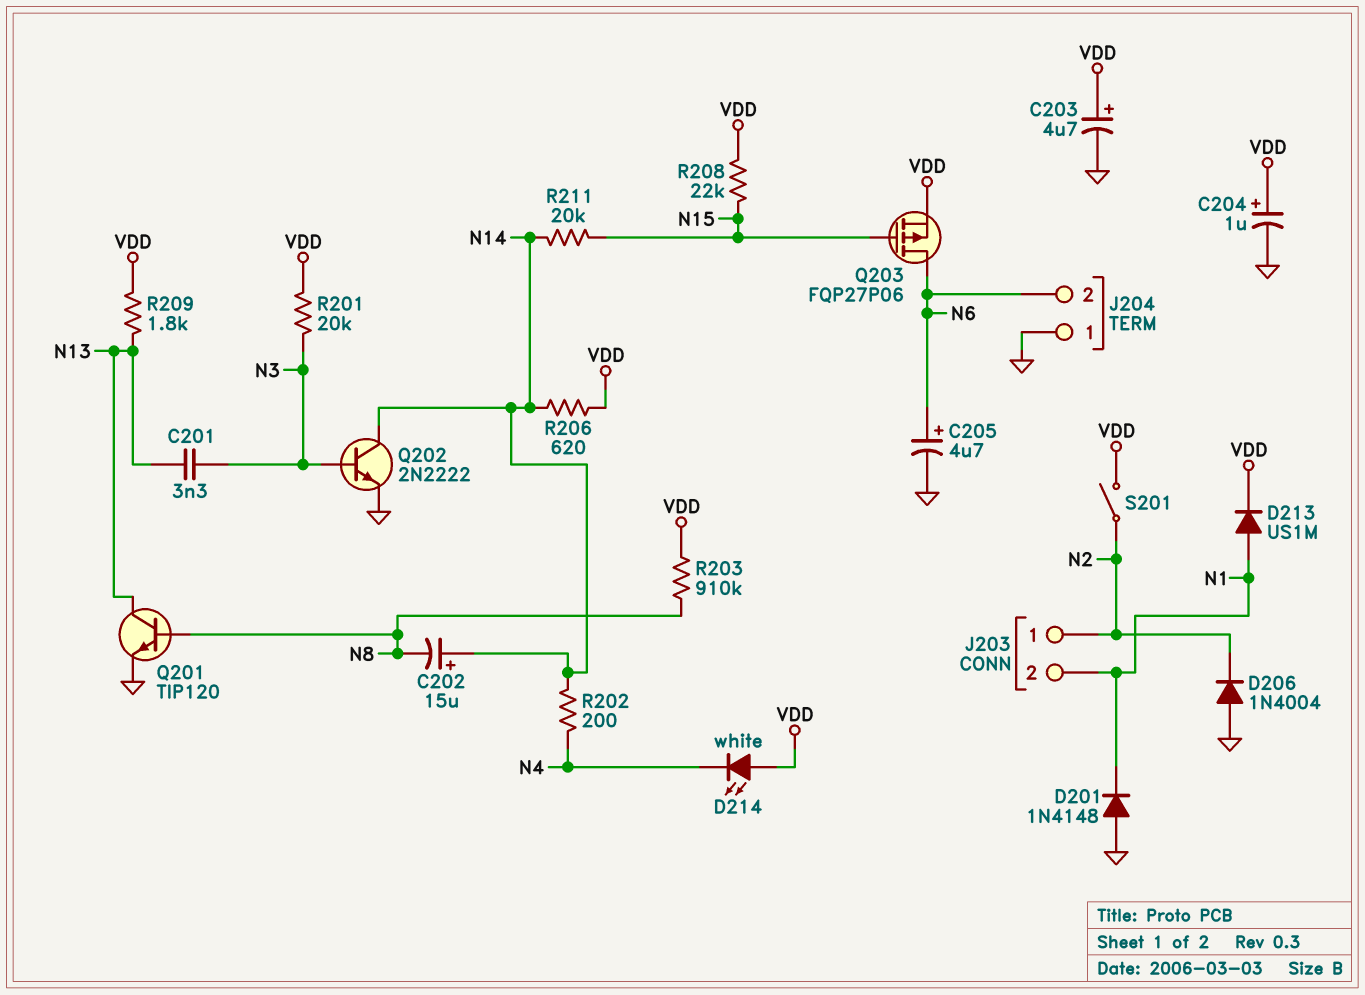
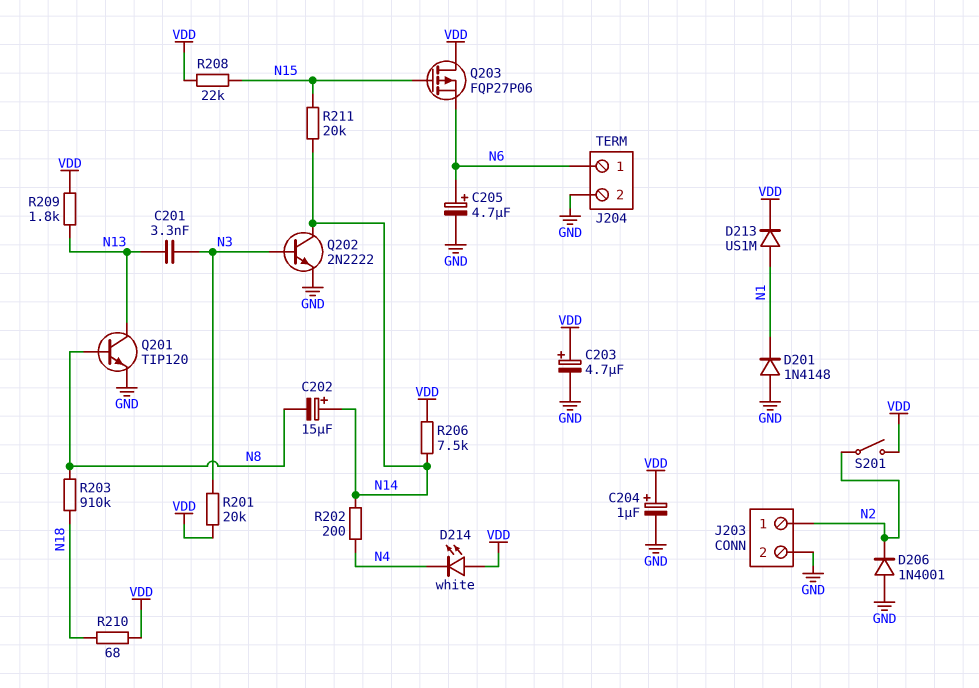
D206: diode 1N4004 (A GND, K N2) -> diode 1N4001 (A GND, K N2)
J203 pin 2: N1 -> GND
J204 pin 1: GND -> N6
J204 pin 2: N6 -> GND
Q203: PMOS FQP27P06 (G N15, D N6, S VDD) -> PMOS FQP27P06 (G N15, D VDD, S N6)
R203: 910k (N8, VDD) -> 910k (N8, N18)
R206: 620 (N14, VDD) -> 7.5k (N14, VDD)
R210: none -> 68 (N18, VDD)

